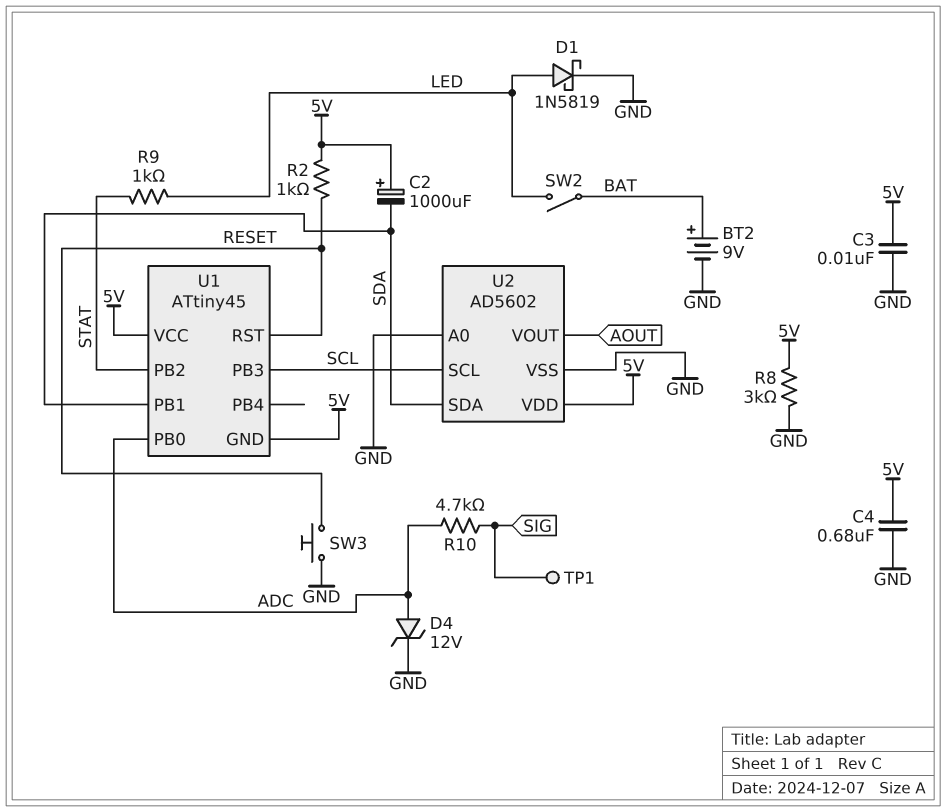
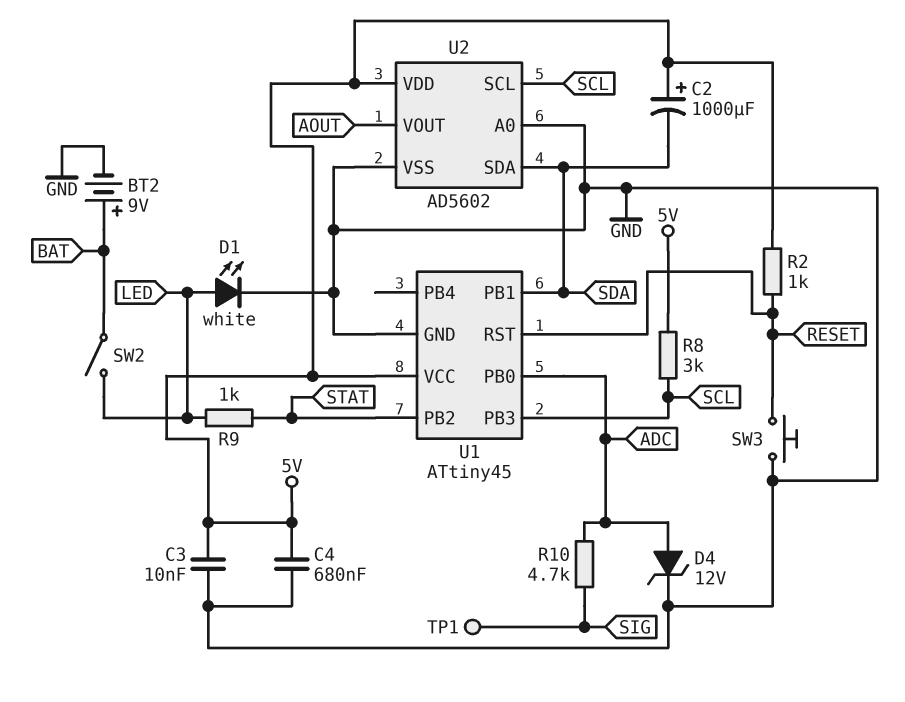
D1: schottky 1N5819 (A LED, K GND) -> LED white (A LED, K GND)
R8: 3k (5V, GND) -> 3k (5V, SCL)
U1 pin GND: 5V -> GND

